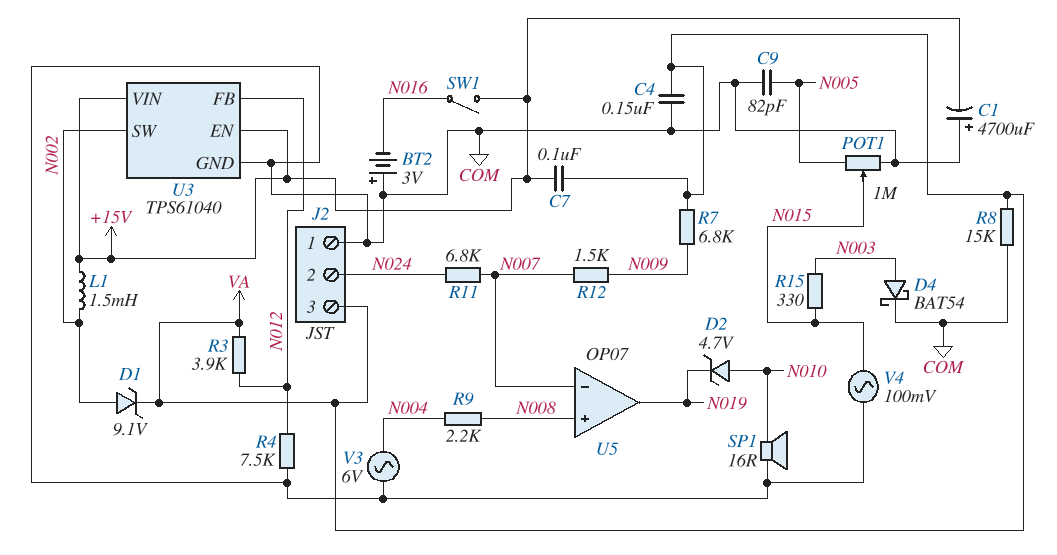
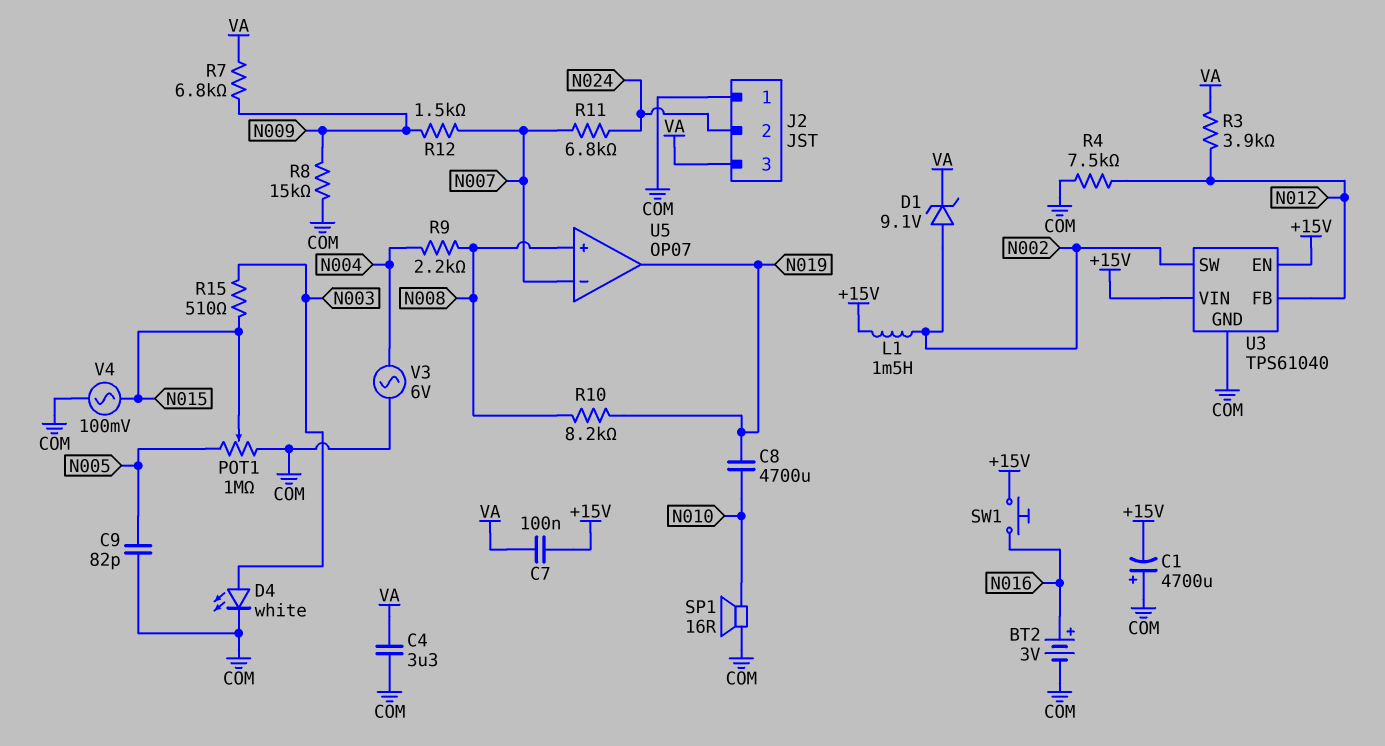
BT2: 3V (plus COM, minus N016) -> 3V (plus N016, minus COM)
C4: 150nF (COM, VA) -> 3.3uF (COM, VA)
C8: none -> 4700uF (N010, N019)
D2: zener 4.7V (A N010, K N019) -> none
D4: schottky BAT54 (A N003, K COM) -> LED white (A N003, K COM)
R8: 15k (COM, VA) -> 15k (COM, N009)
R10: none -> 8.2k (N008, N019)
R15: 330 (N003, N015) -> 510 (N003, N015)
SW1: switch (+15V, N016) -> button (+15V, N016)

